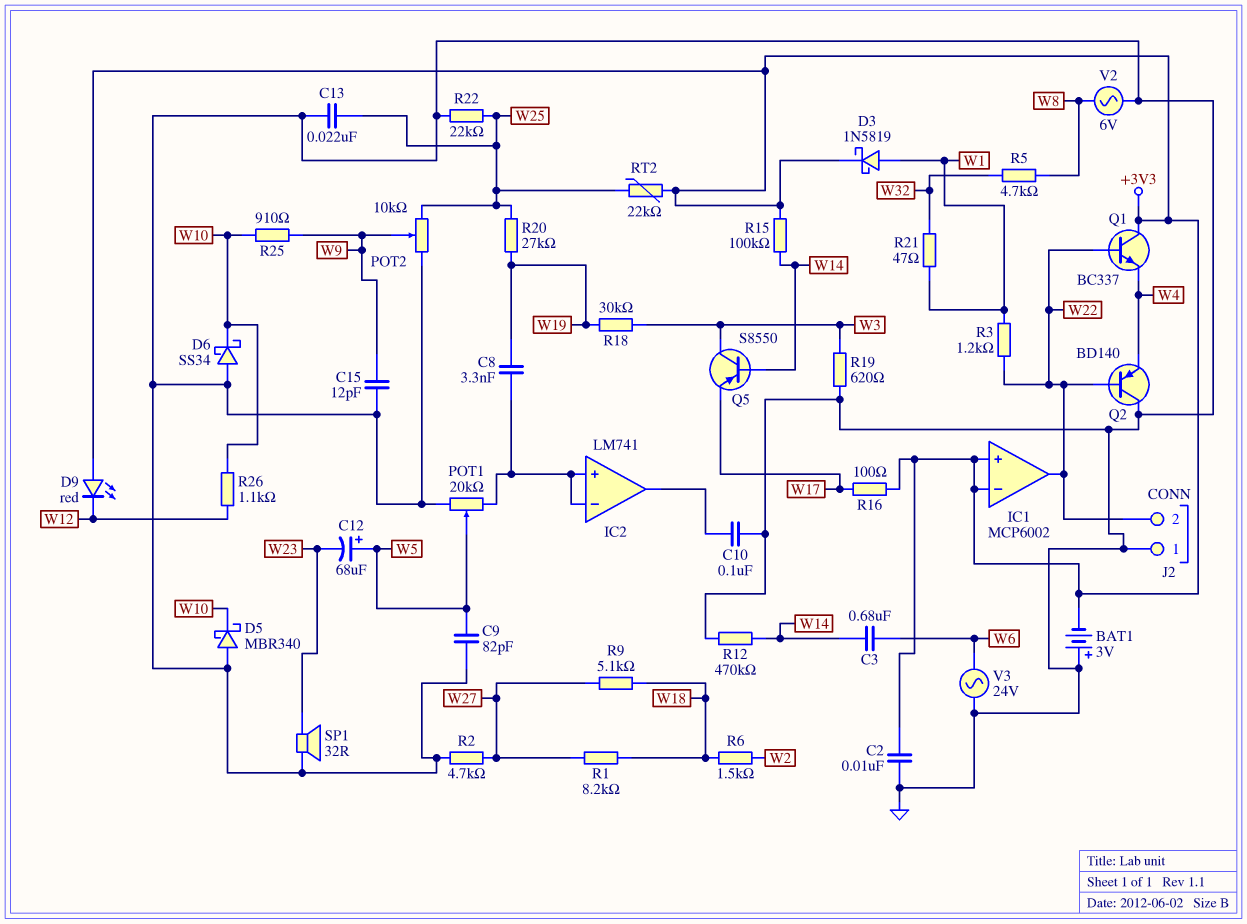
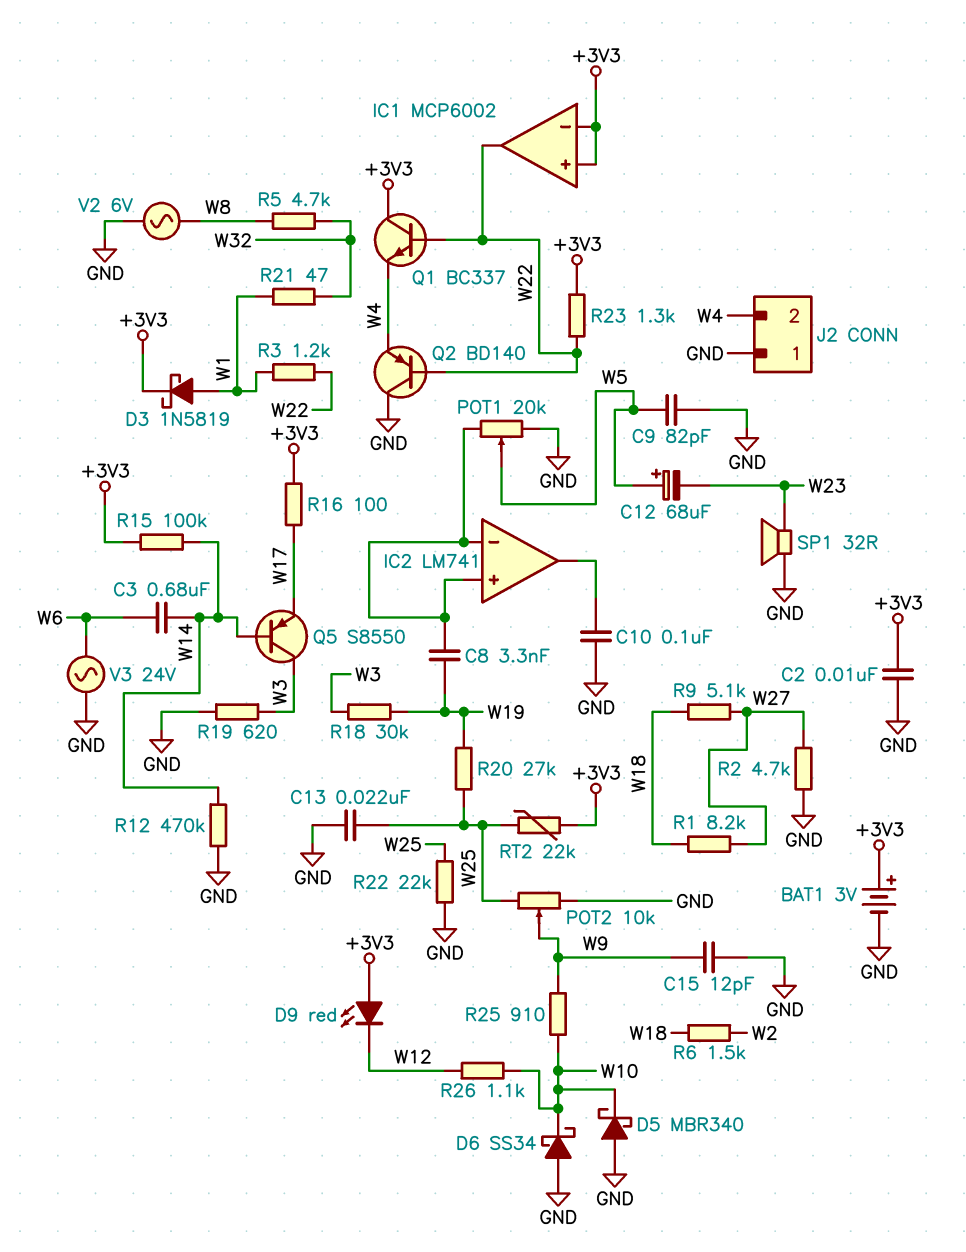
BAT1: 3V (plus GND, minus +3V3) -> 3V (plus +3V3, minus GND)
J2 pin 2: W22 -> W4
R23: none -> 1.3k (+3V3, W22)

